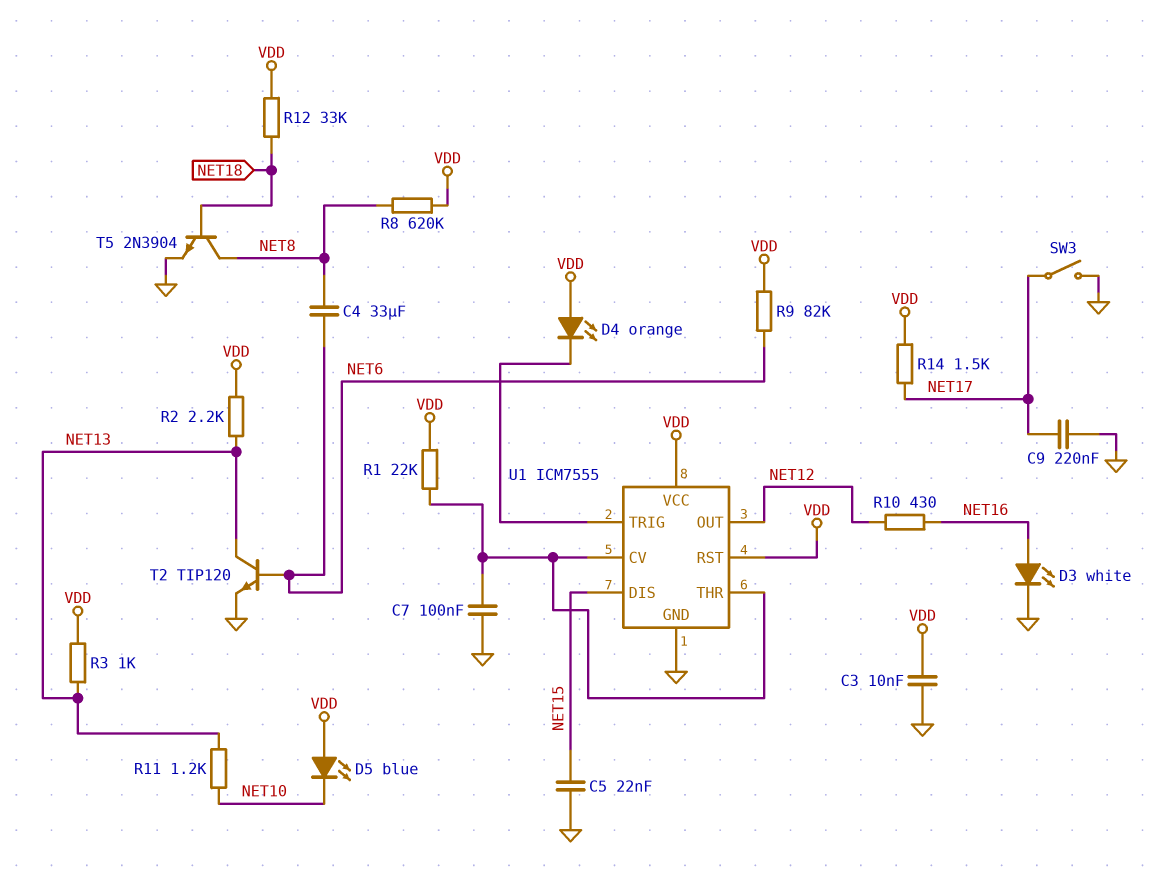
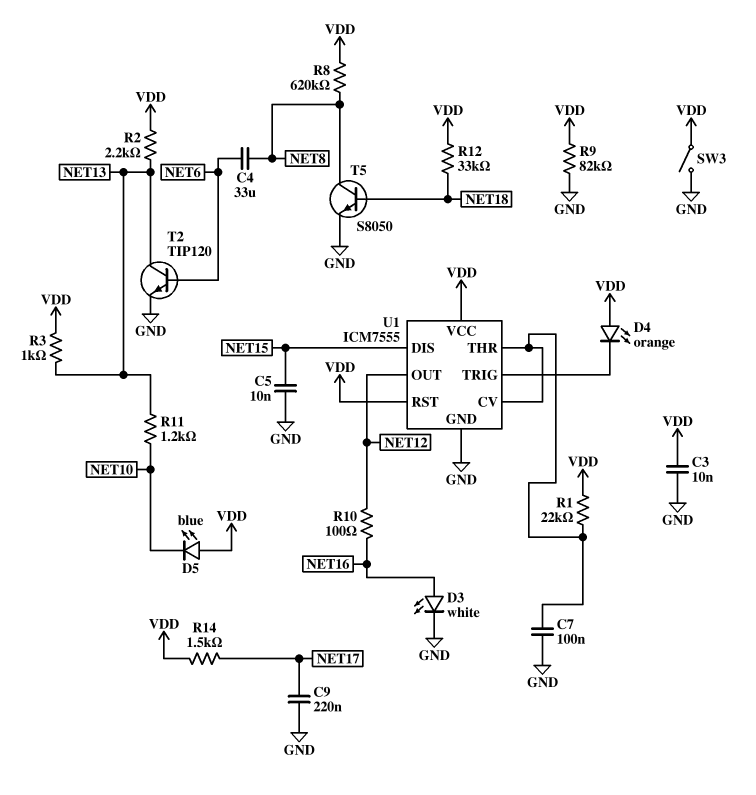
C5: 22nF (GND, NET15) -> 10nF (GND, NET15)
R9: 82k (NET6, VDD) -> 82k (GND, VDD)
R10: 430 (NET12, NET16) -> 100 (NET12, NET16)
SW3: switch (GND, NET17) -> switch (GND, VDD)
T5: NPN 2N3904 (B NET18, C NET8, E GND) -> NPN S8050 (B NET18, C NET8, E GND)

